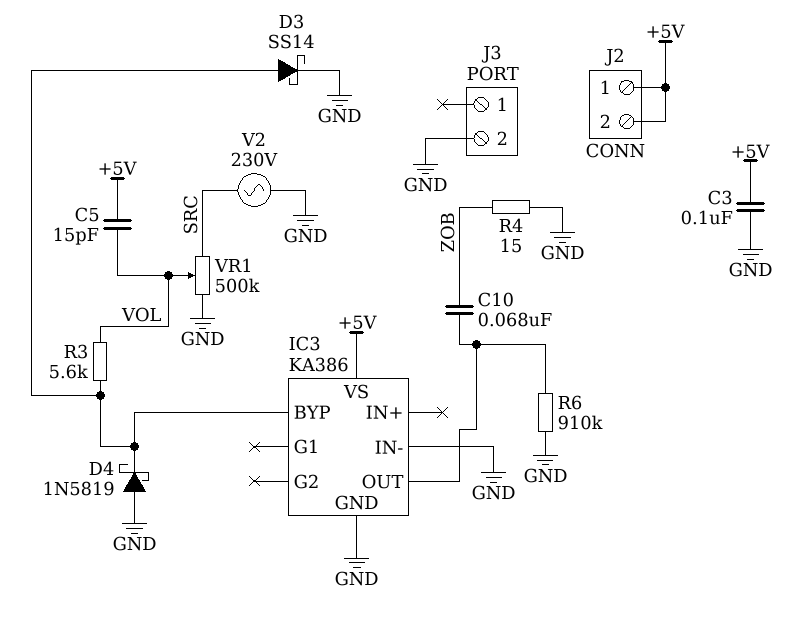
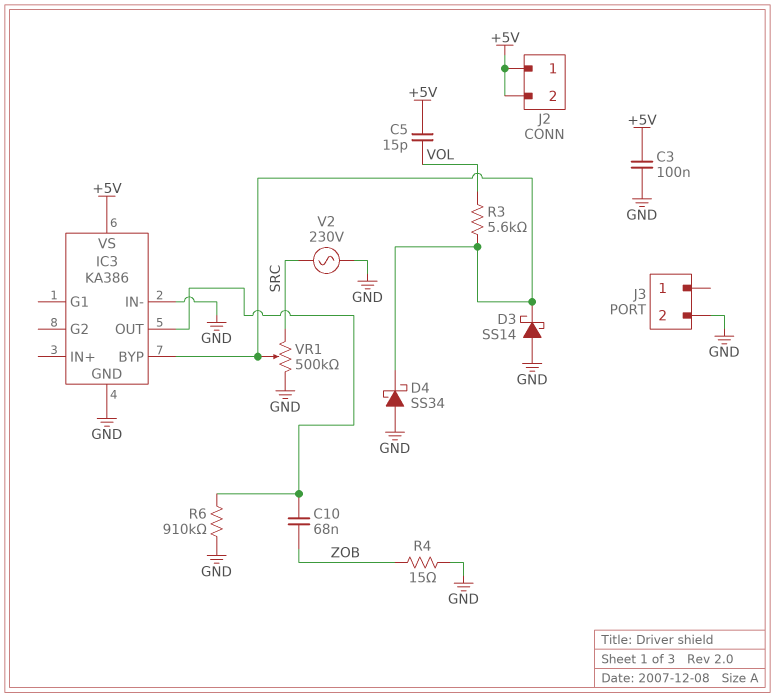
D3: schottky SS14 (A IC3/BYP, K GND) -> schottky SS14 (A GND, K IC3/BYP)
D4: schottky 1N5819 (A GND, K IC3/BYP) -> schottky SS34 (A GND, K IC3/BYP)
VR1: 500k (GND, SRC, wiper VOL) -> 500k (GND, SRC, wiper IC3/BYP)

